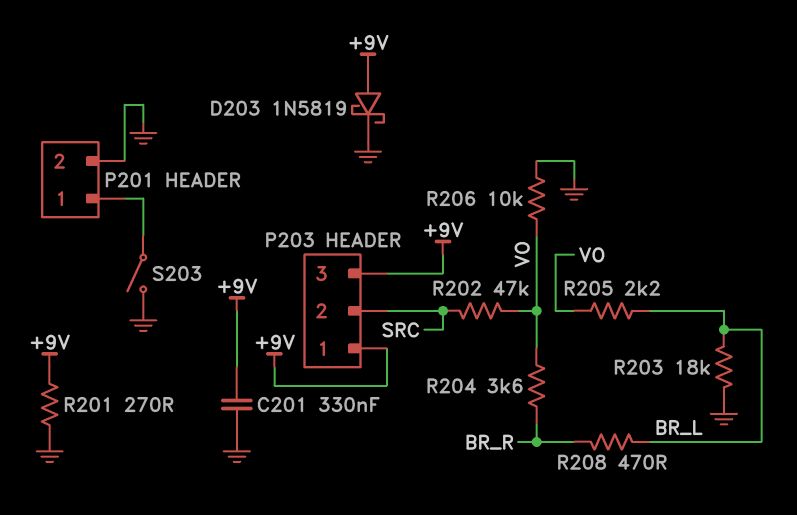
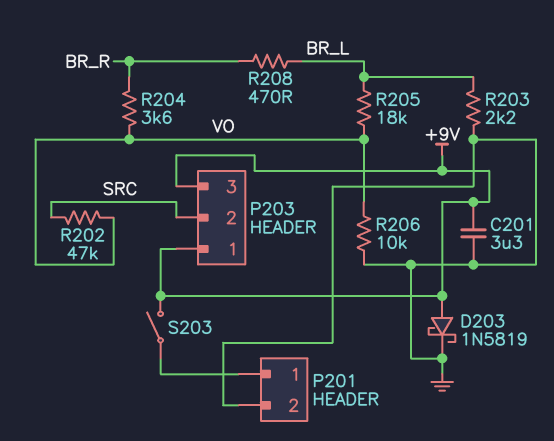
C201: 330nF (+9V, GND) -> 3.3uF (+9V, GND)
R201: 270 (+9V, GND) -> none
R203: 18k (BR_L, GND) -> 2.2k (BR_L, GND)
R205: 2.2k (BR_L, VO) -> 18k (BR_L, VO)
S203: switch (GND, P201/1) -> switch (+9V, P201/1)

